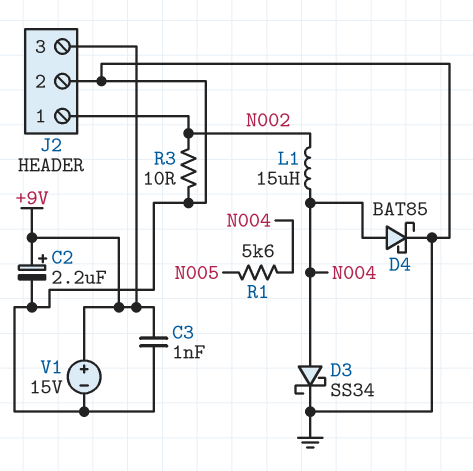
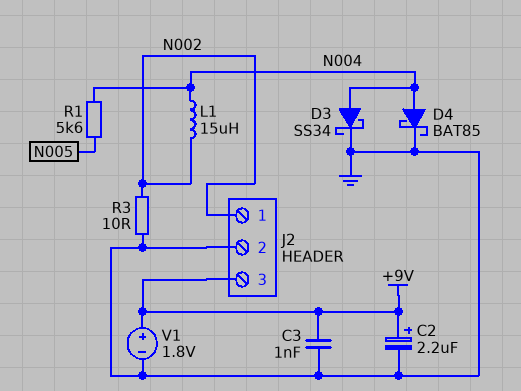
V1: 15V (plus +9V, minus GND) -> 1.8V (plus +9V, minus GND)

